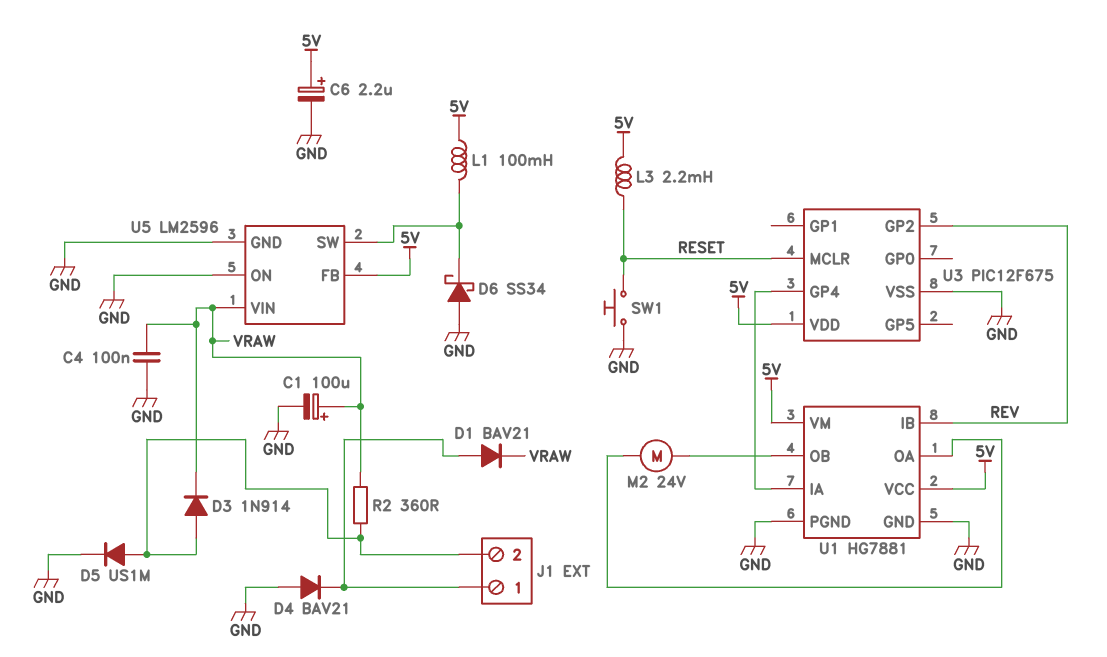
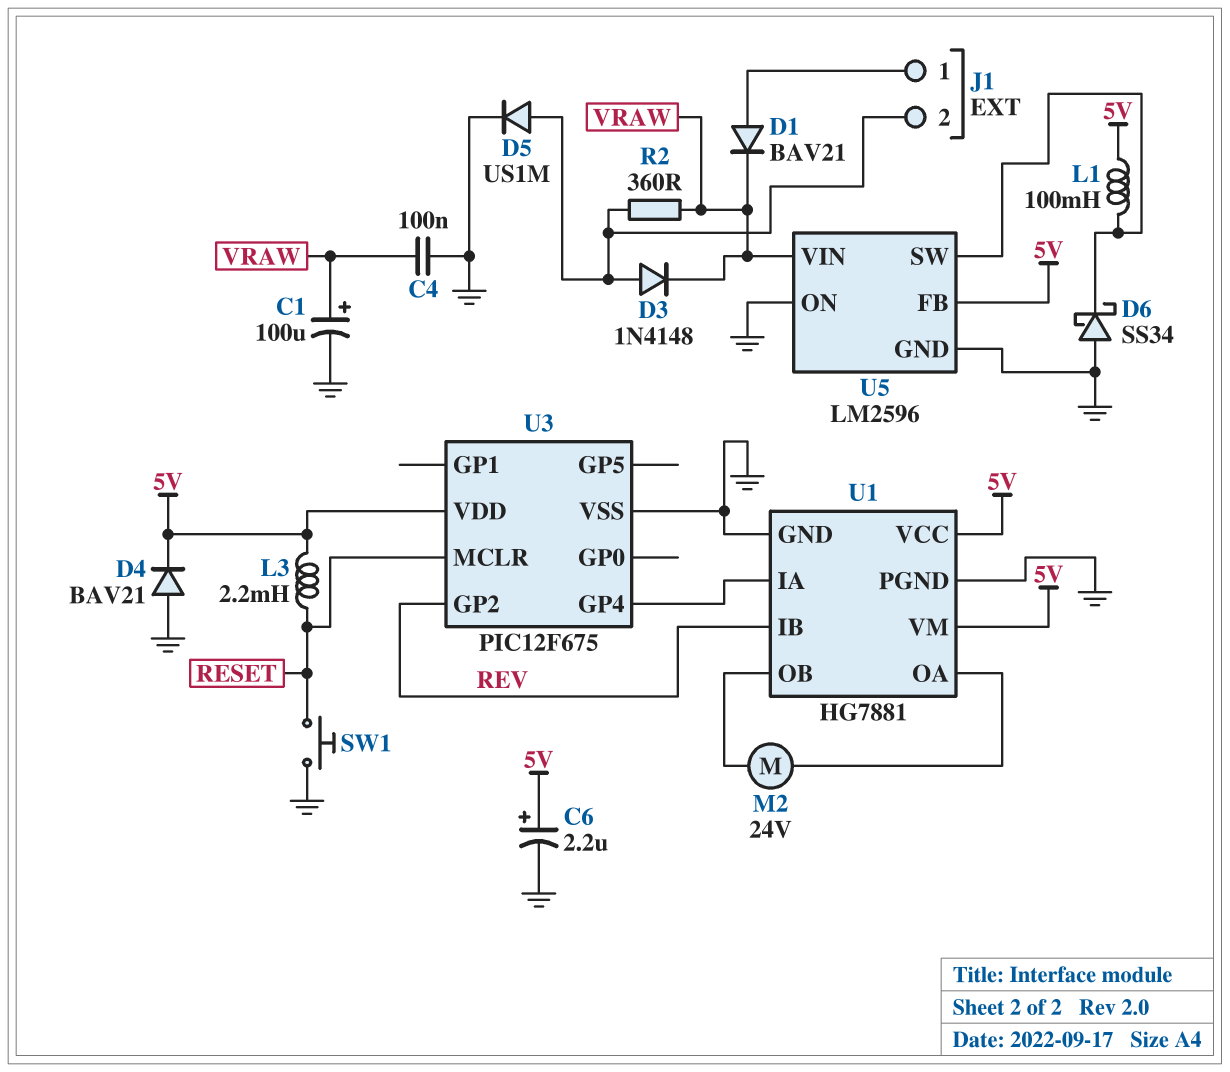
D3: diode 1N914 (A J1/2, K VRAW) -> diode 1N4148 (A J1/2, K VRAW)
D4: diode BAV21 (A GND, K J1/1) -> diode BAV21 (A GND, K 5V)

